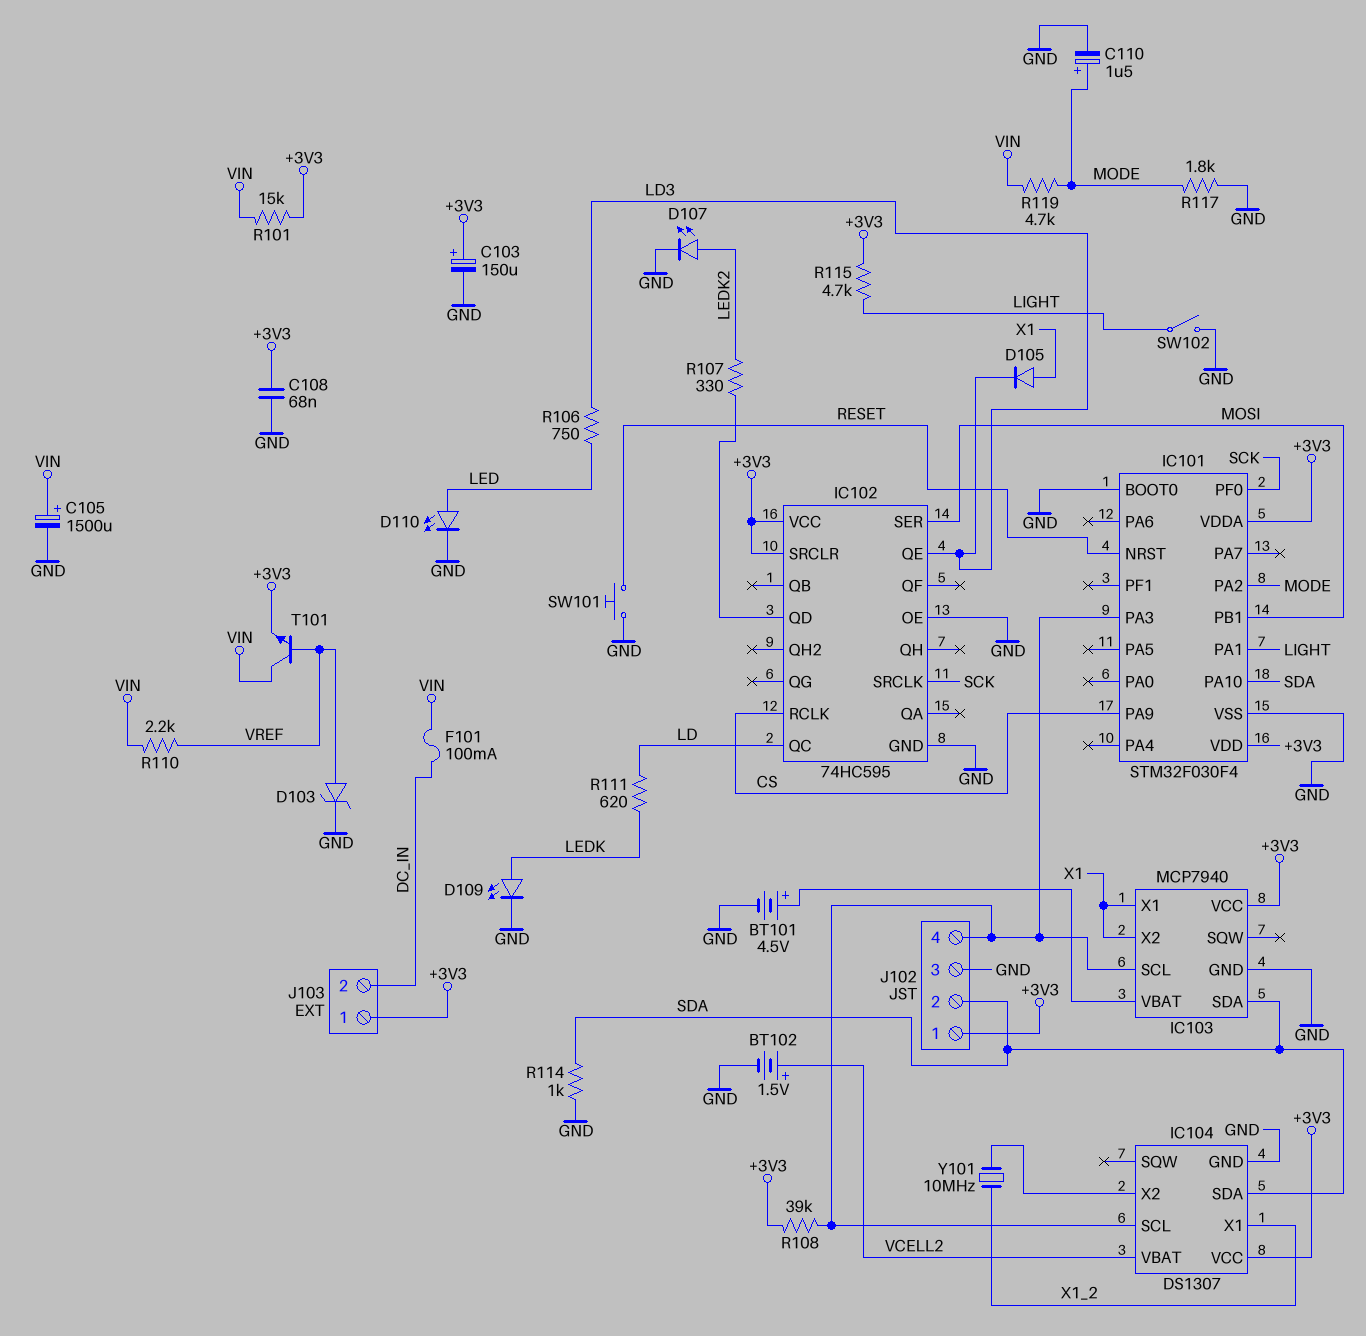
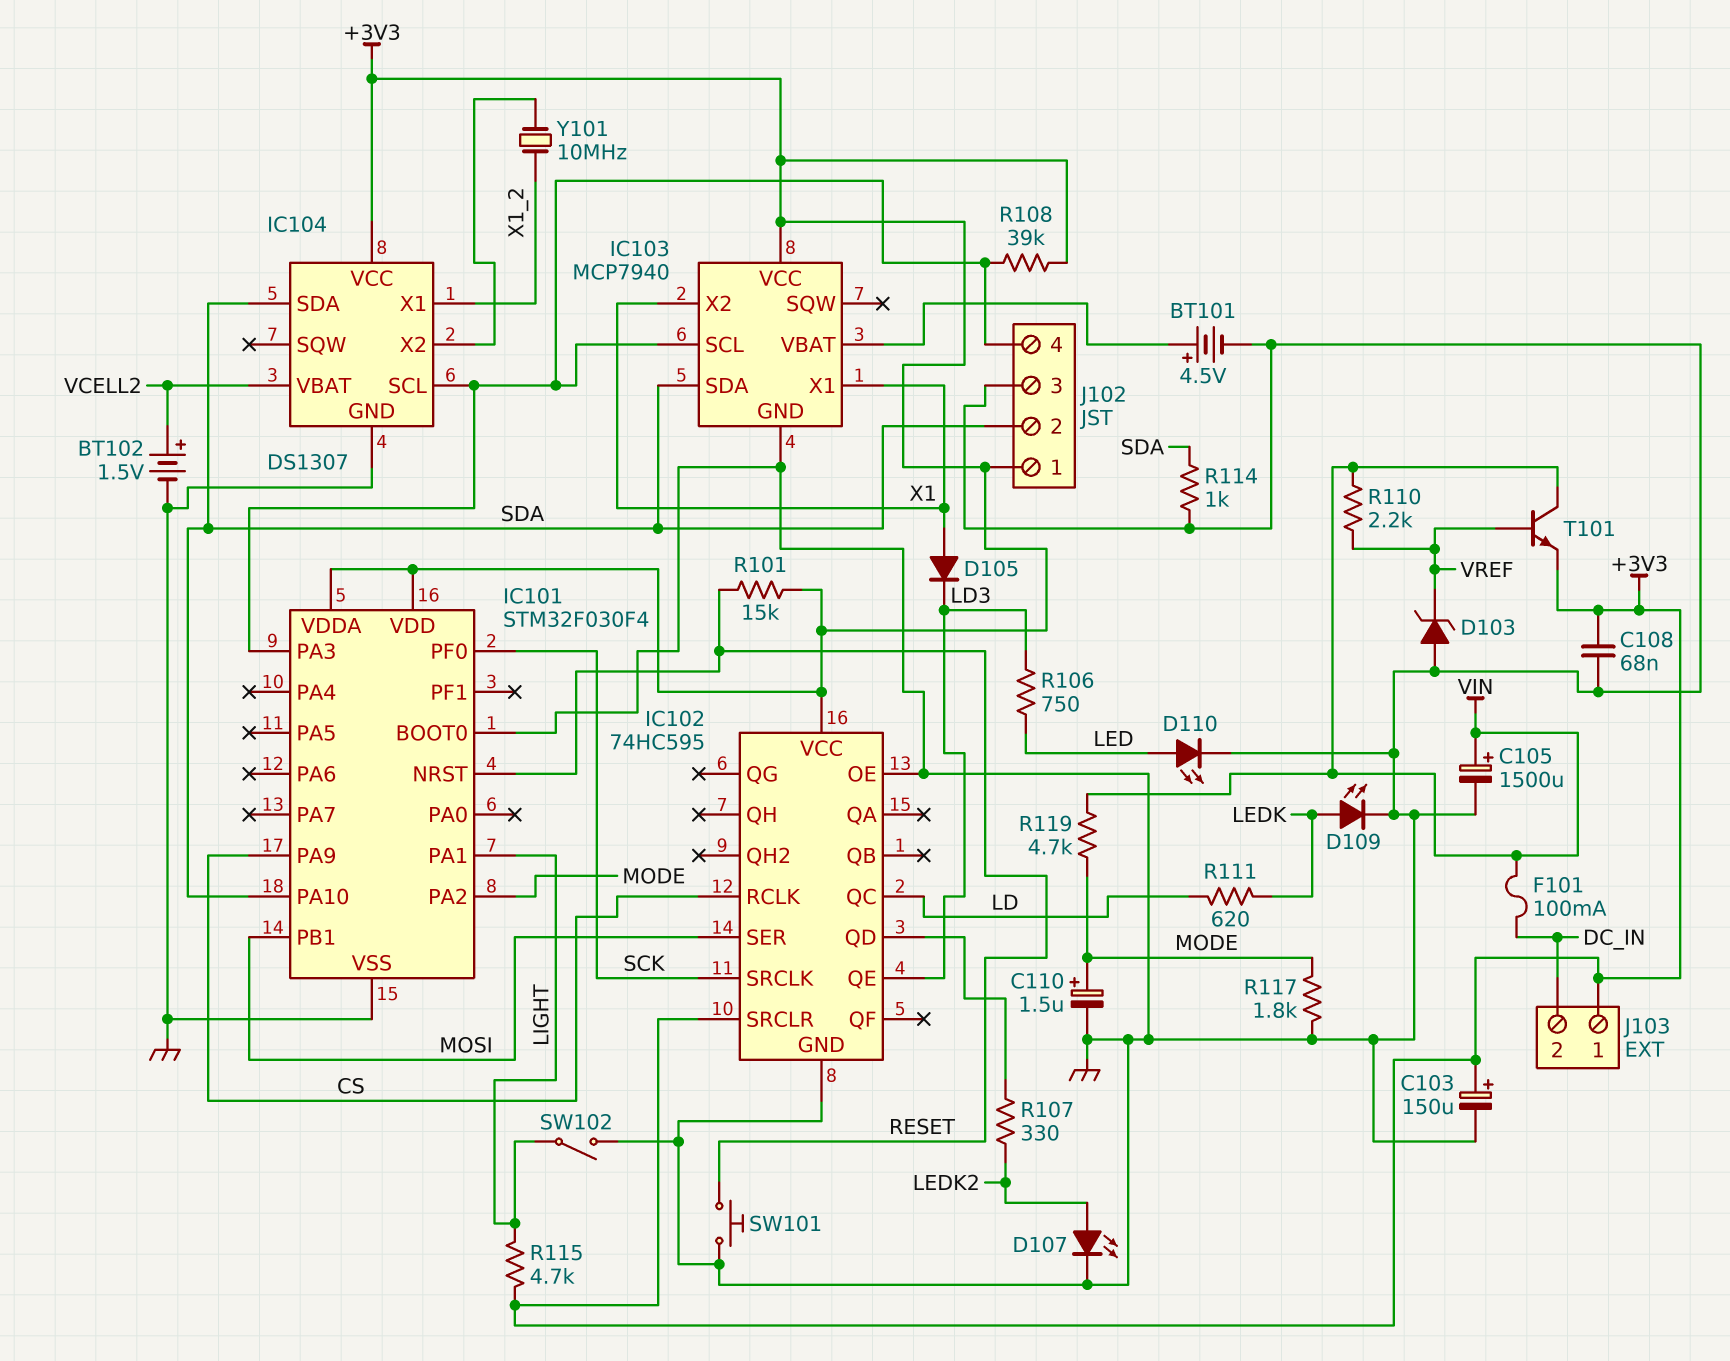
D103: zener (A VREF, K GND) -> zener (A GND, K VREF)
R101: 15k (+3V3, VIN) -> 15k (+3V3, RESET)

